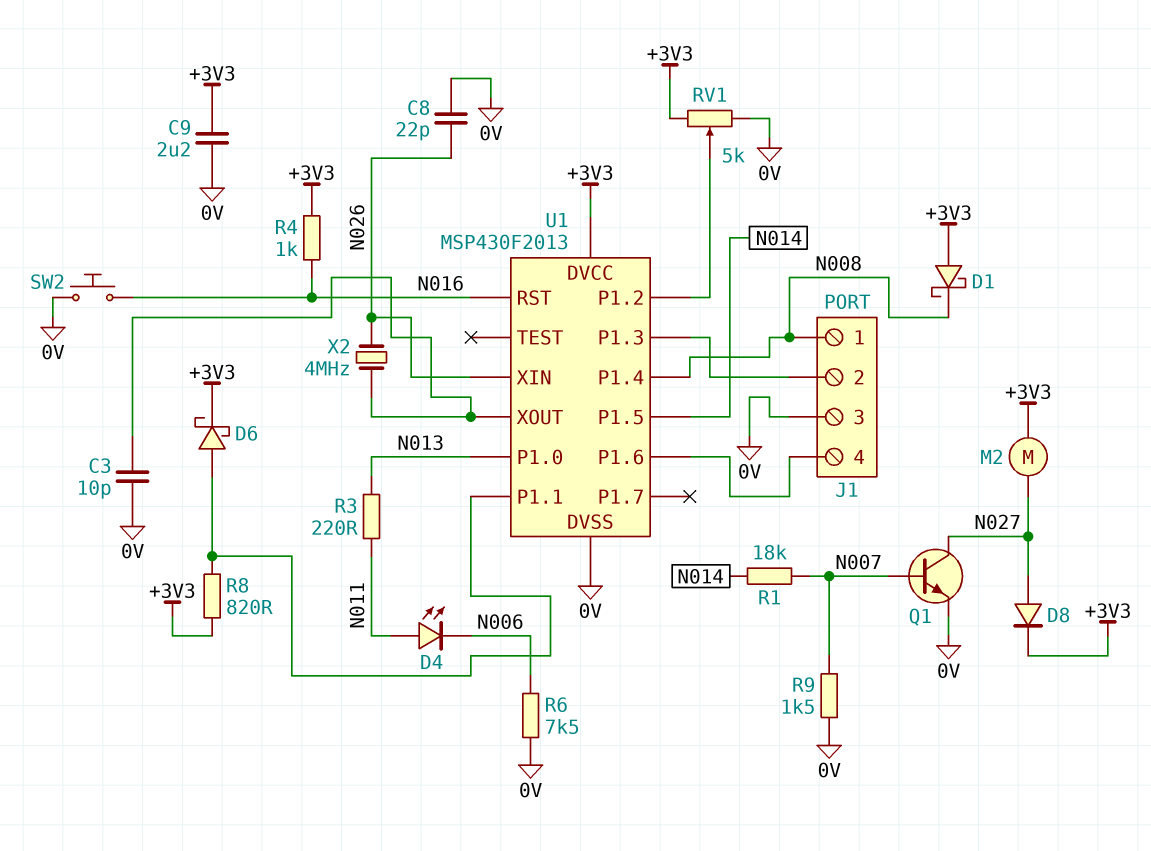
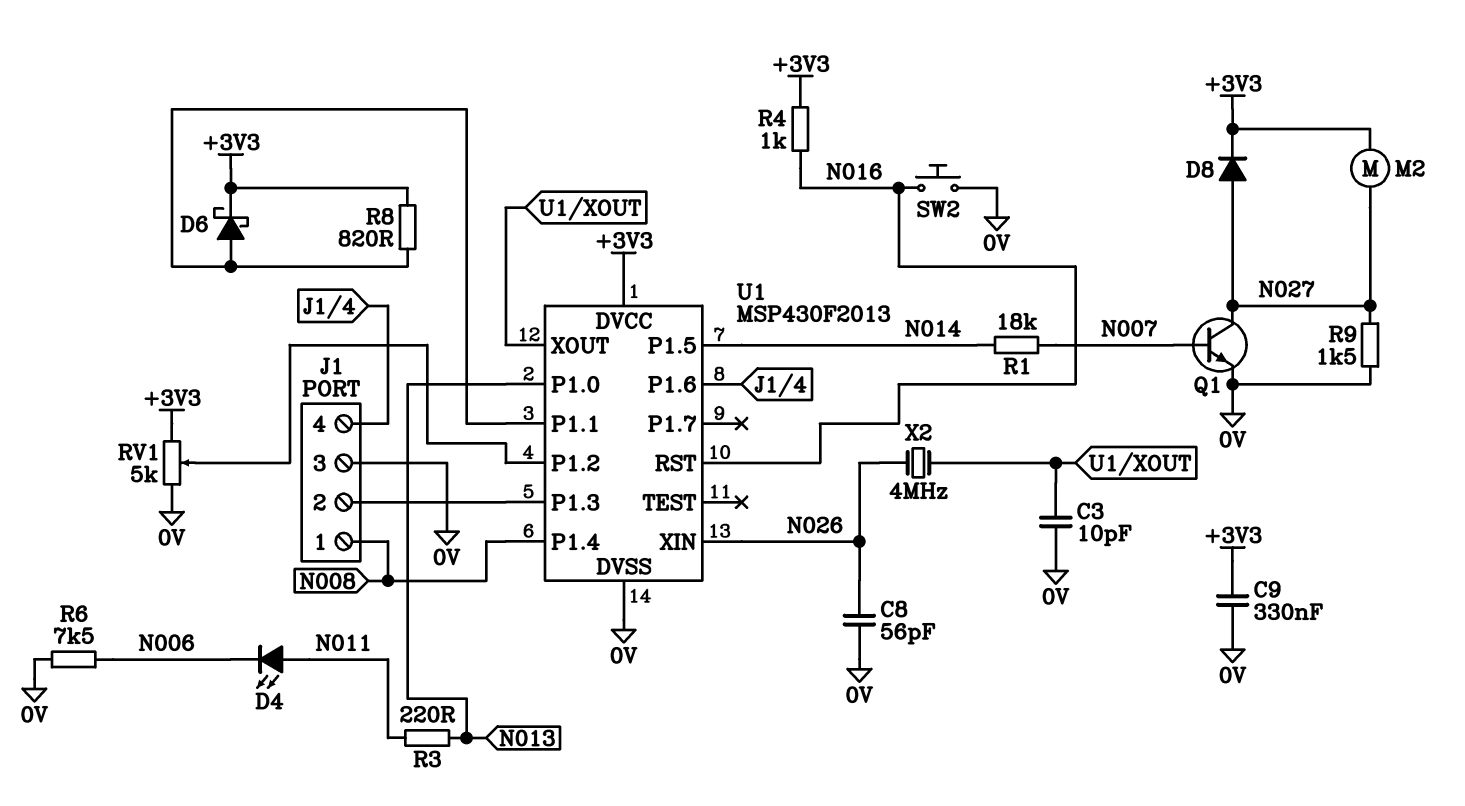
C8: 22pF (0V, N026) -> 56pF (0V, N026)
C9: 2.2uF (+3V3, 0V) -> 330nF (+3V3, 0V)
D1: schottky (A +3V3, K N008) -> none
R9: 1.5k (0V, N007) -> 1.5k (0V, N027)

